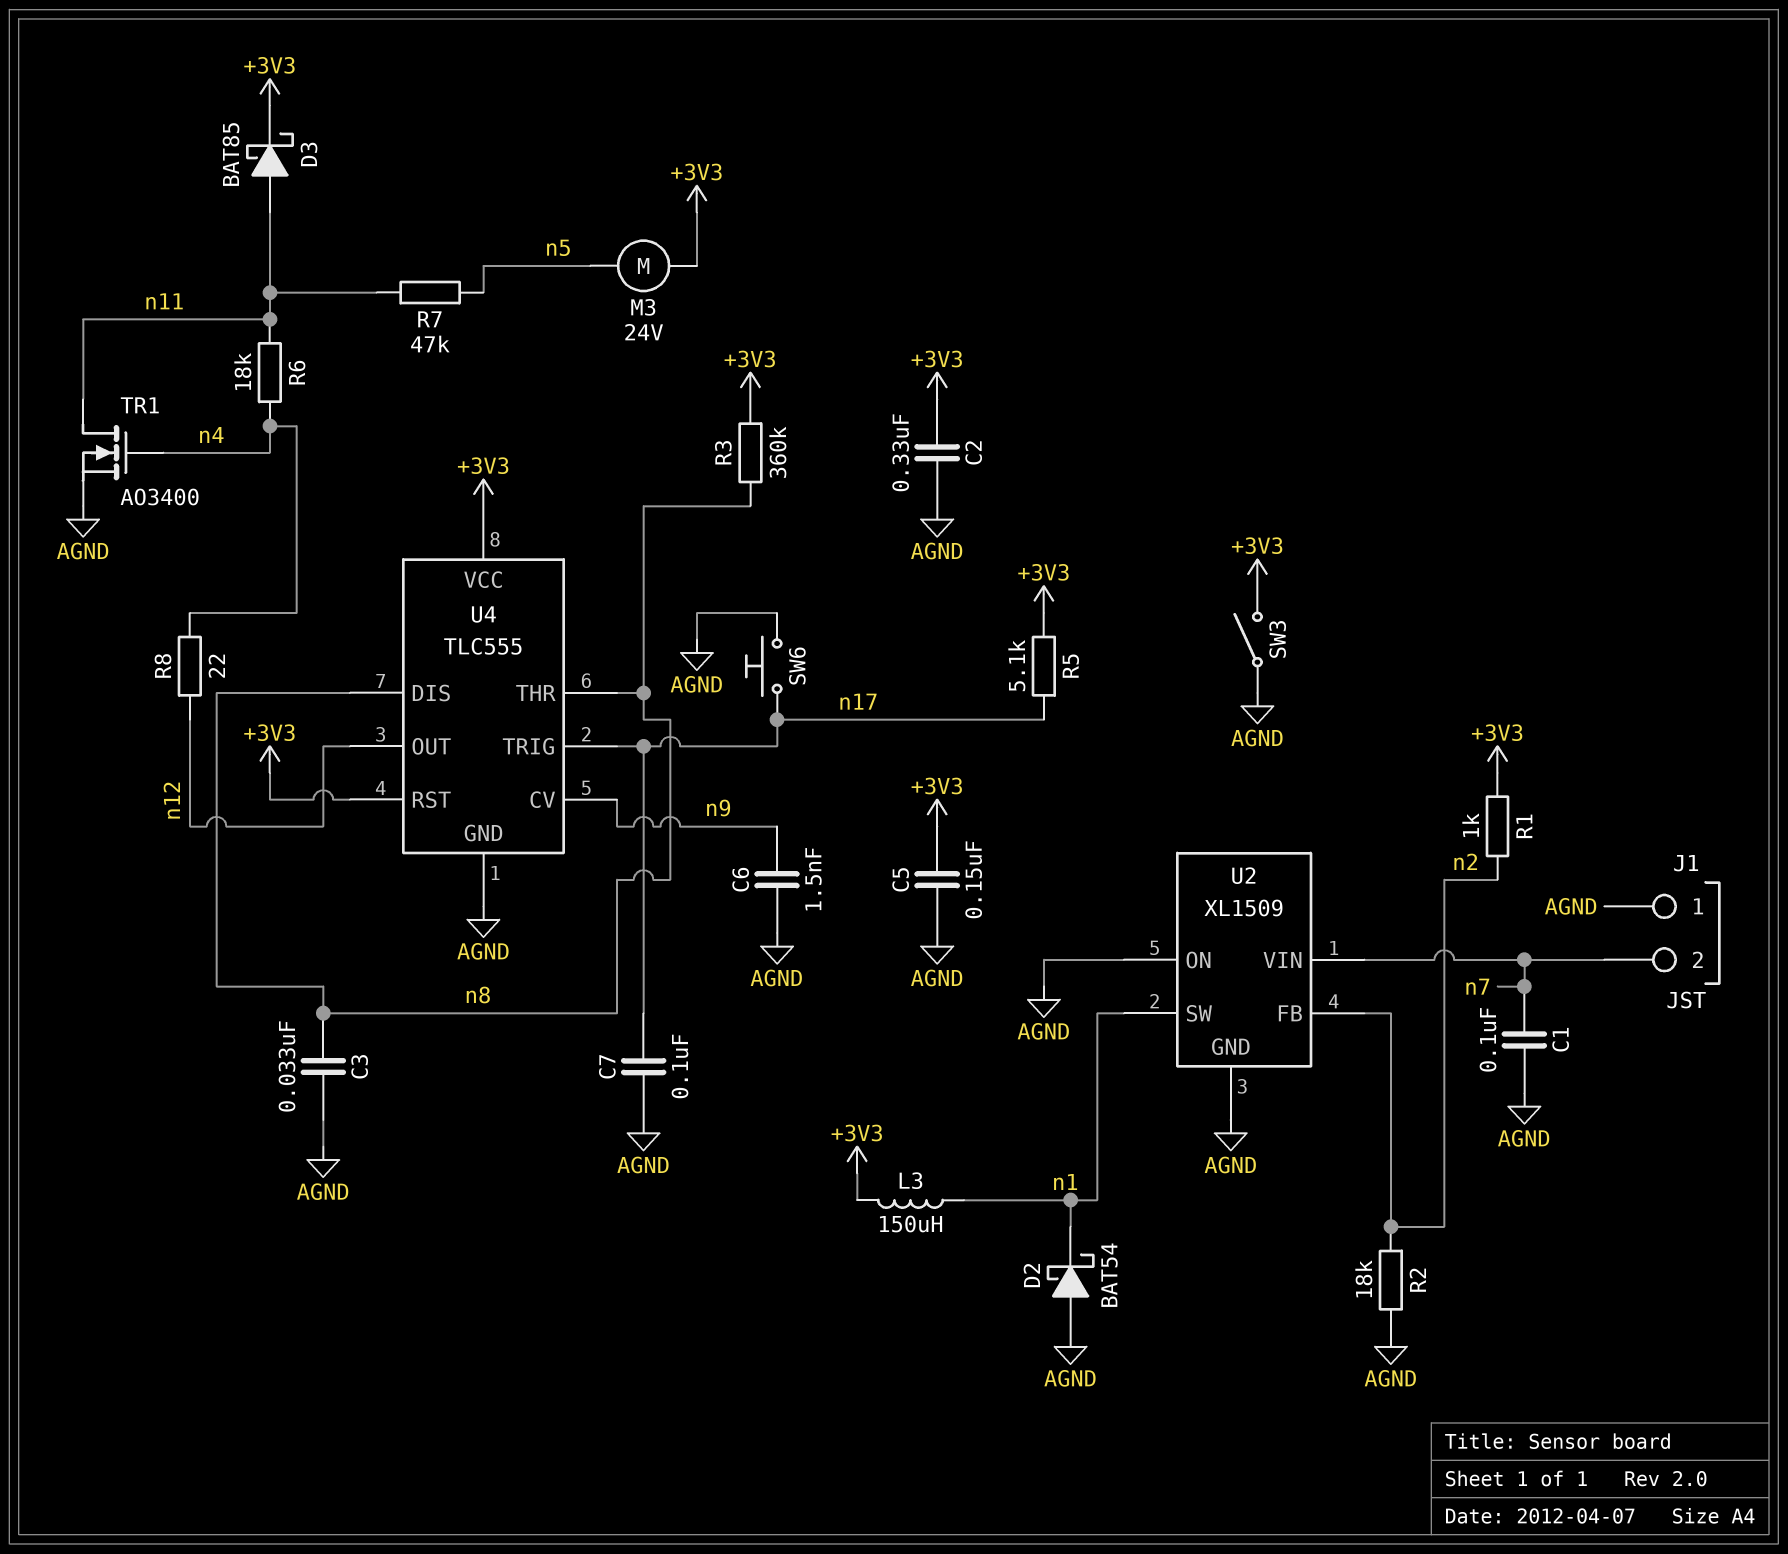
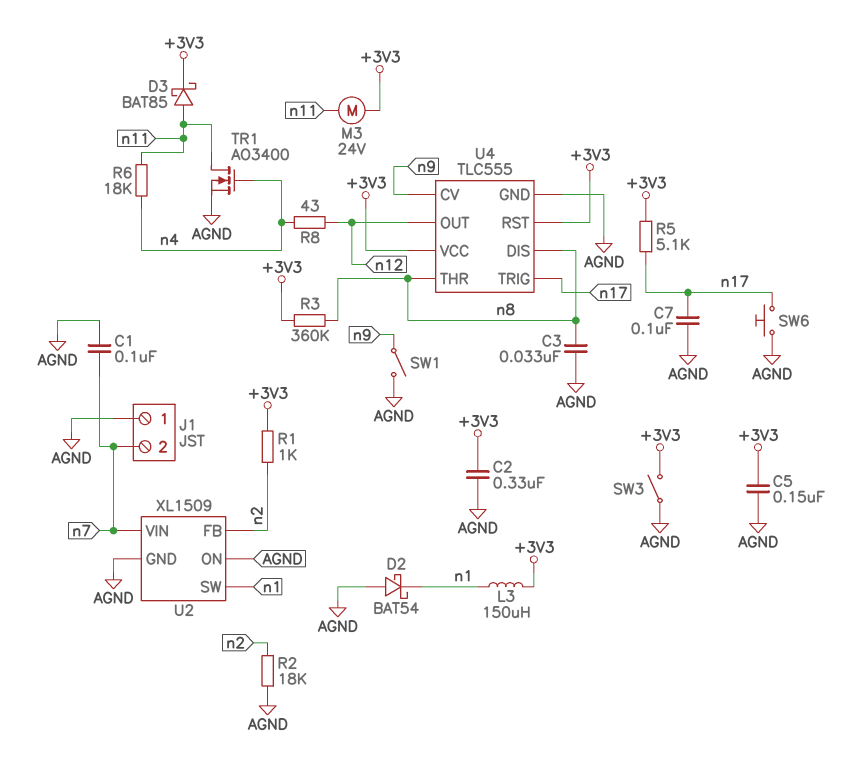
C6: 1.5nF (AGND, n9) -> none
M3: motor 24V (+3V3, n5) -> motor 24V (+3V3, n11)
R7: 47k (n5, n11) -> none
R8: 22 (n4, n12) -> 43 (n4, n12)
SW1: none -> switch (AGND, n9)

